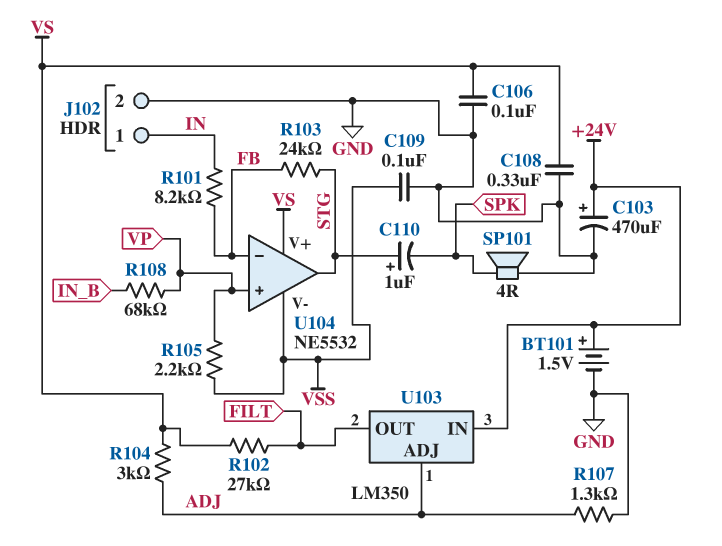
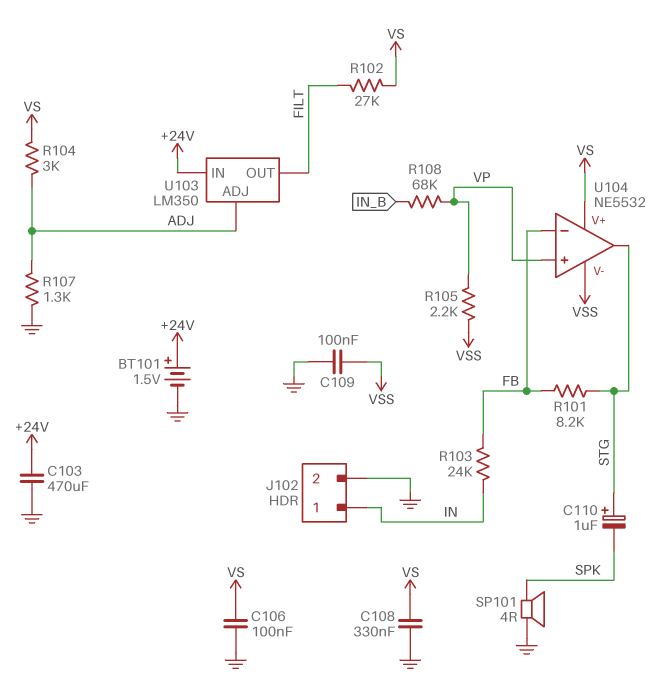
C103: 470uF (plus +24V, minus GND) -> 470uF (+24V, GND)
R101: 8.2k (FB, IN) -> 8.2k (FB, STG)
R103: 24k (FB, STG) -> 24k (FB, IN)

